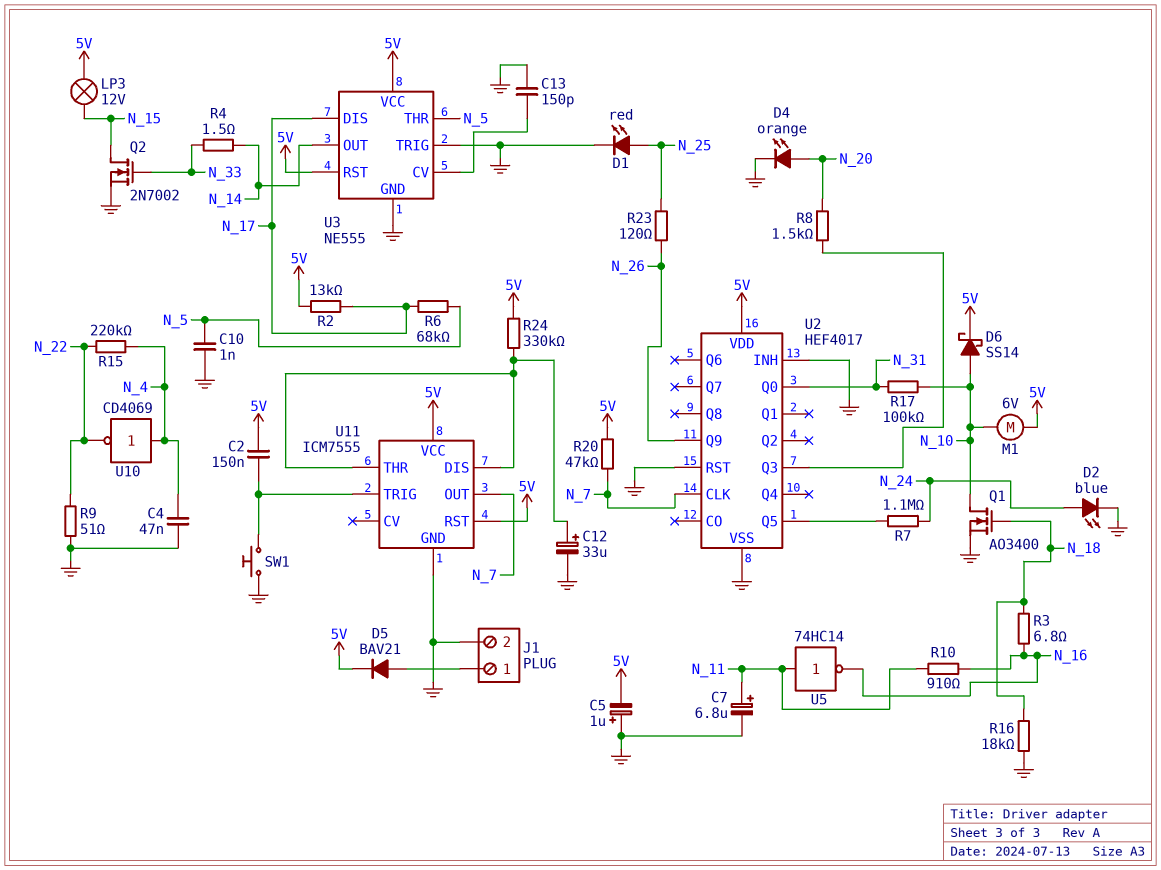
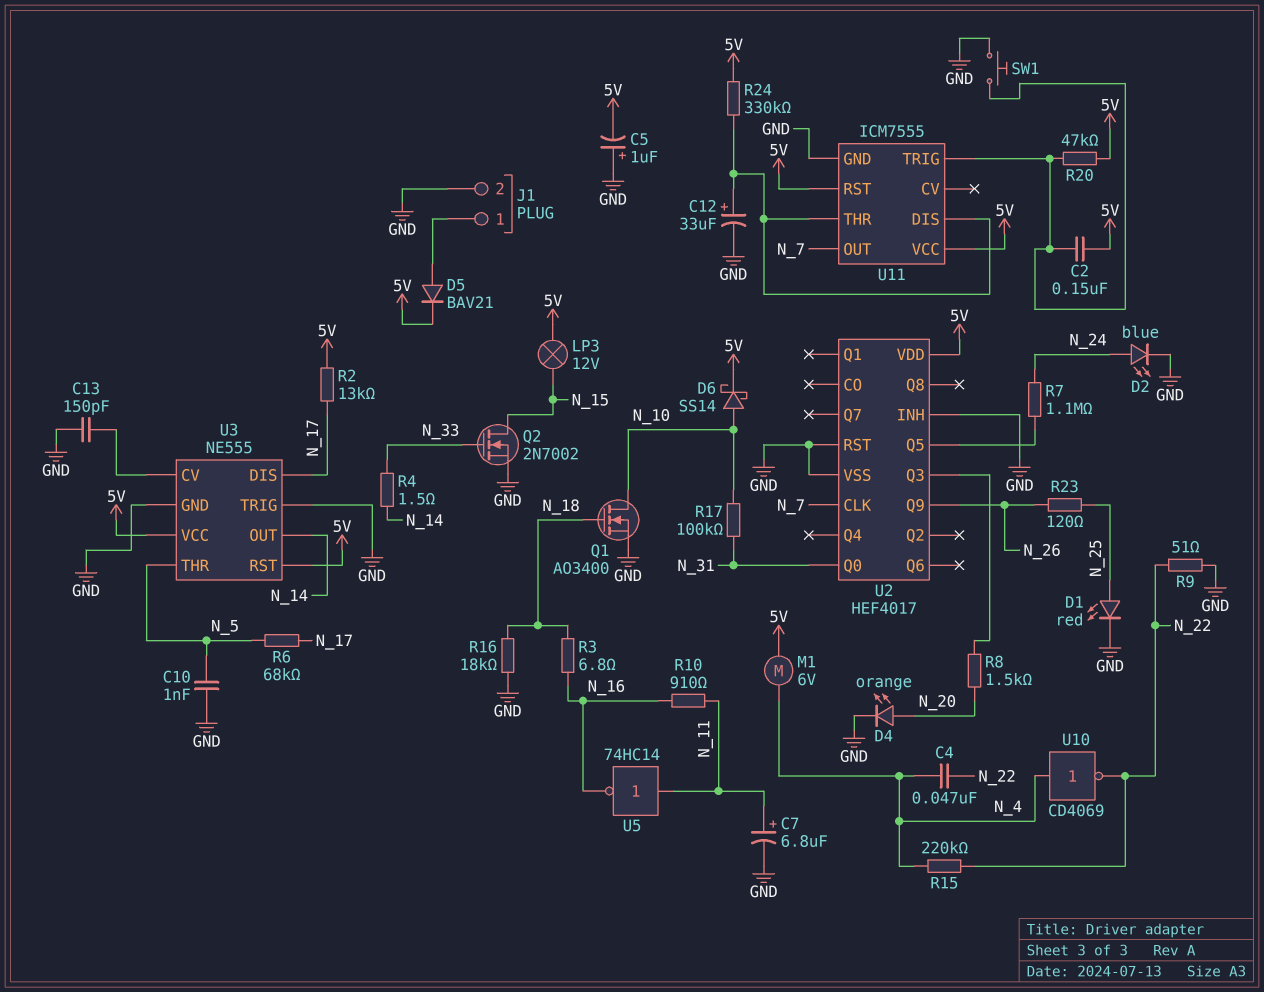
C4: 47nF (GND, N_4) -> 47nF (N_4, N_22)
M1: motor 6V (5V, N_10) -> motor 6V (5V, N_4)
R20: 47k (5V, N_7) -> 47k (5V, U11/TRIG)

